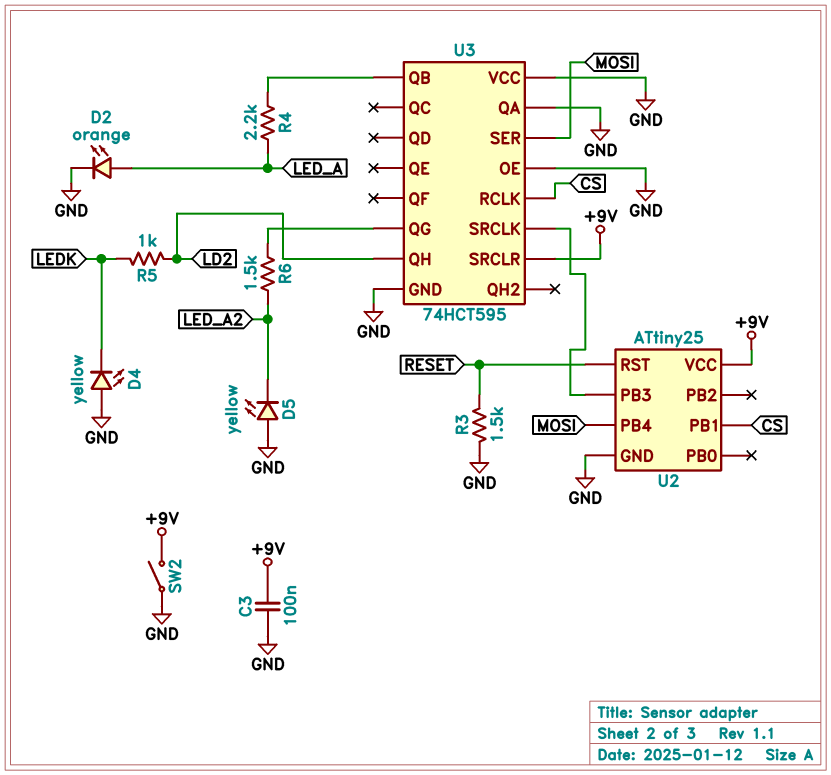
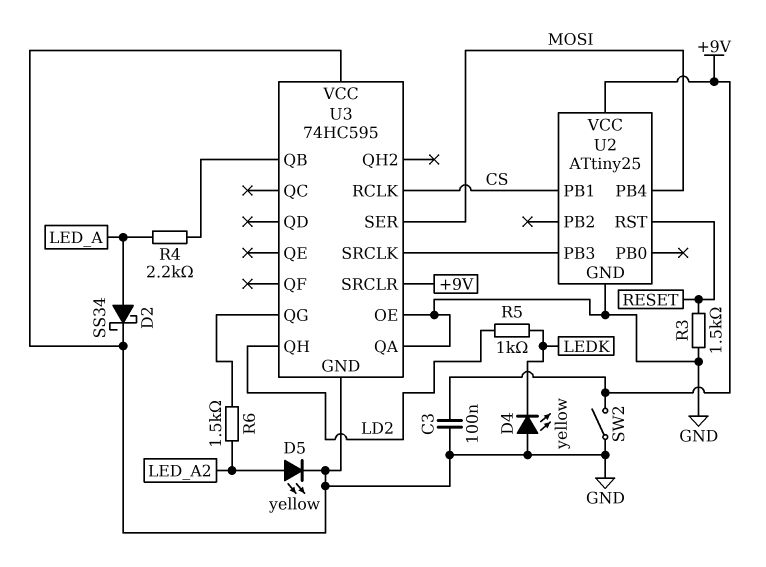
D2: LED orange (A LED_A, K GND) -> schottky SS34 (A LED_A, K GND)
D5: LED yellow (A GND, K LED_A2) -> LED yellow (A LED_A2, K GND)
U3: 74HCT595 -> 74HC595

